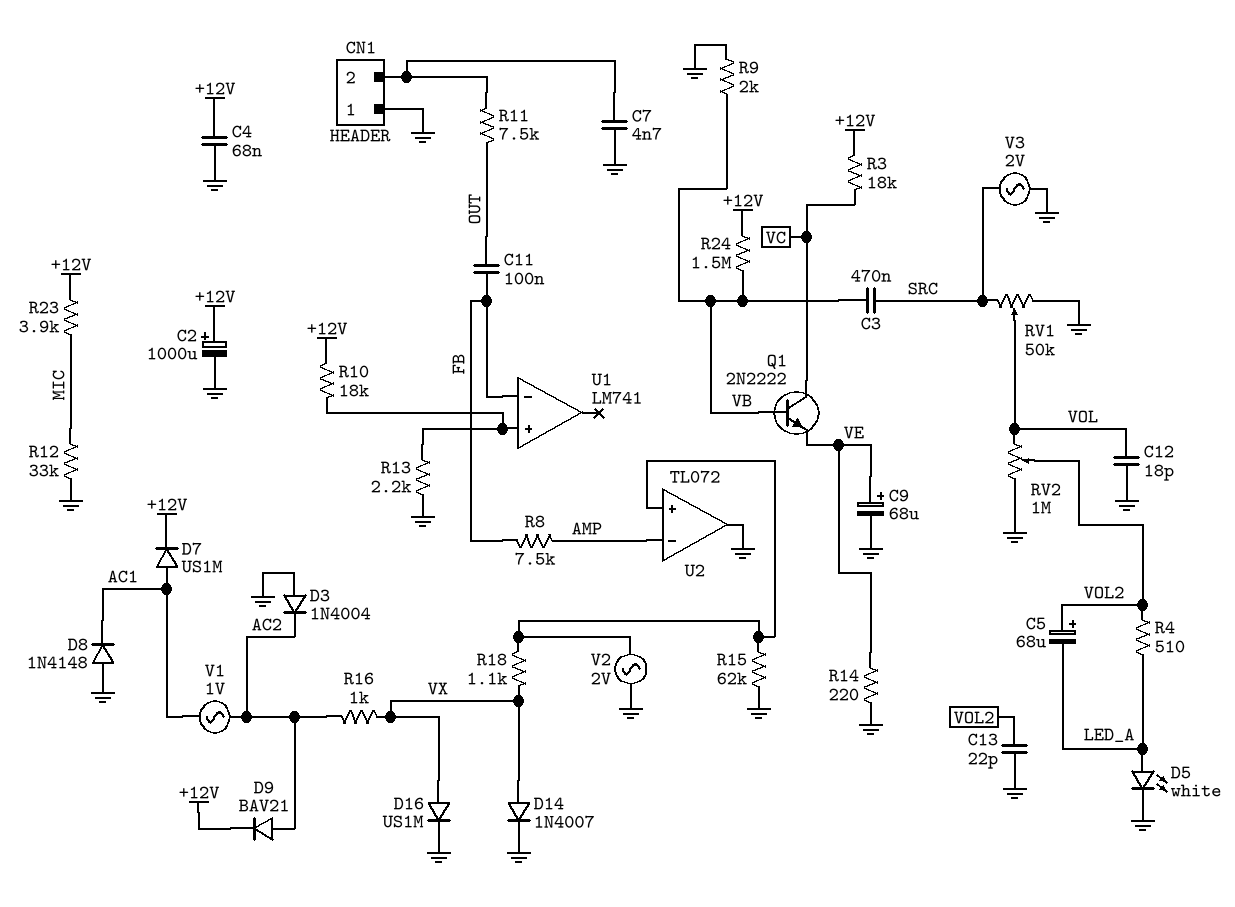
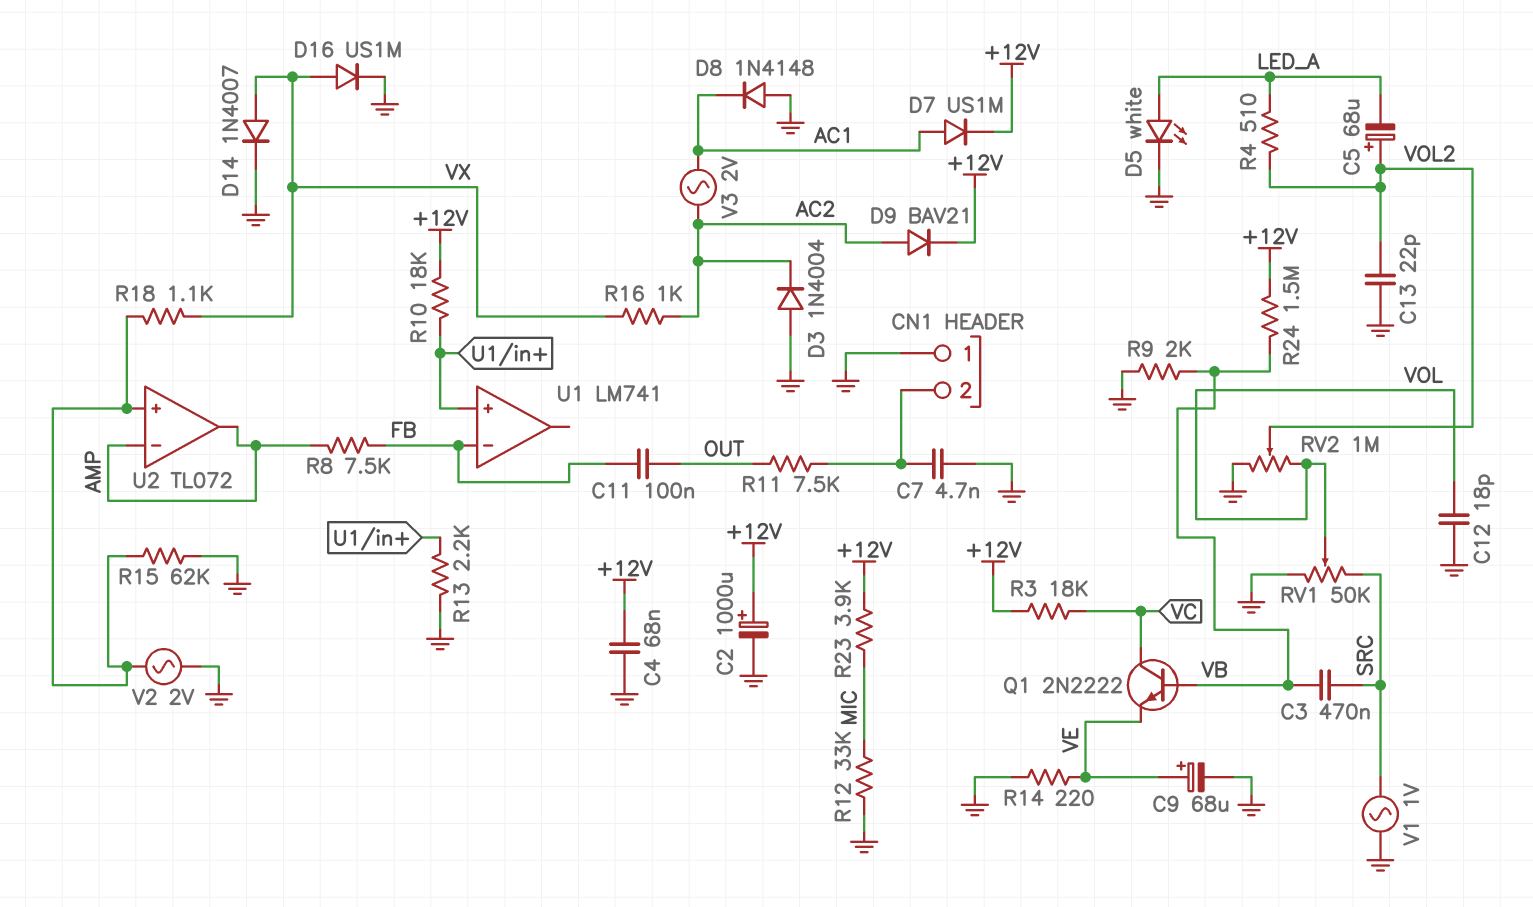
U2 pin out: GND -> AMP
V1: AC 1V (AC1, AC2) -> AC 1V (GND, SRC)
V3: AC 2V (GND, SRC) -> AC 2V (AC1, AC2)

